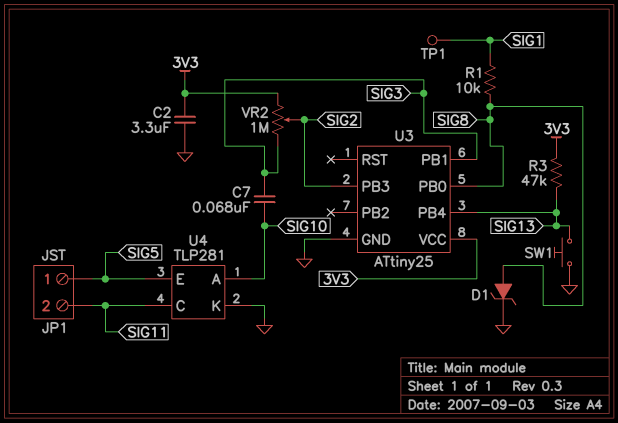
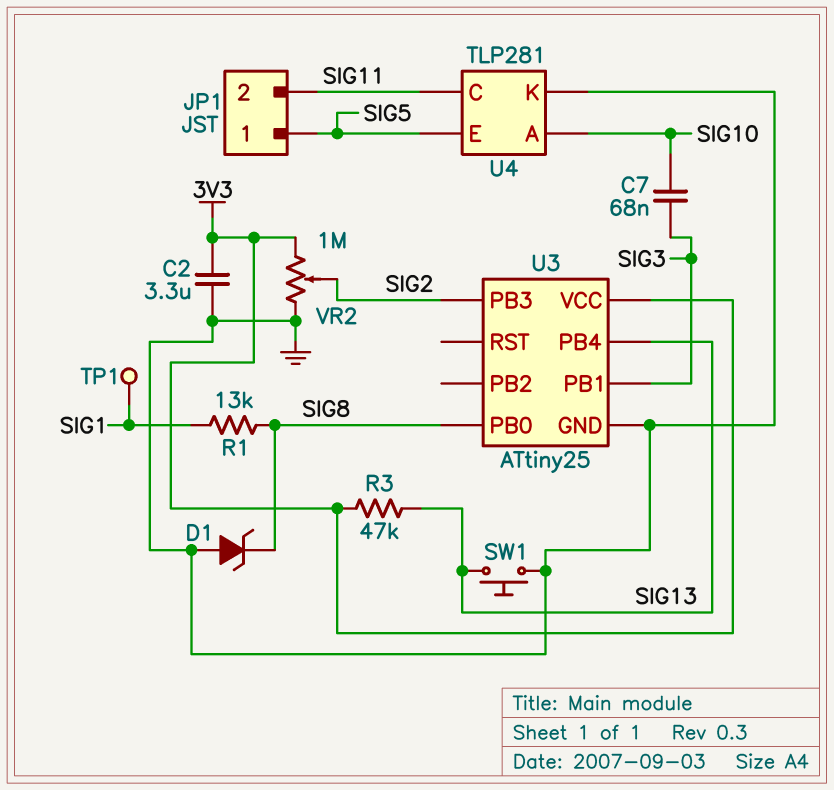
D1: zener (A SIG8, K GND) -> zener (A GND, K SIG8)
R1: 10k (SIG1, SIG8) -> 13k (SIG1, SIG8)
VR2: 1M (3V3, SIG3, wiper SIG2) -> 1M (3V3, GND, wiper SIG2)

